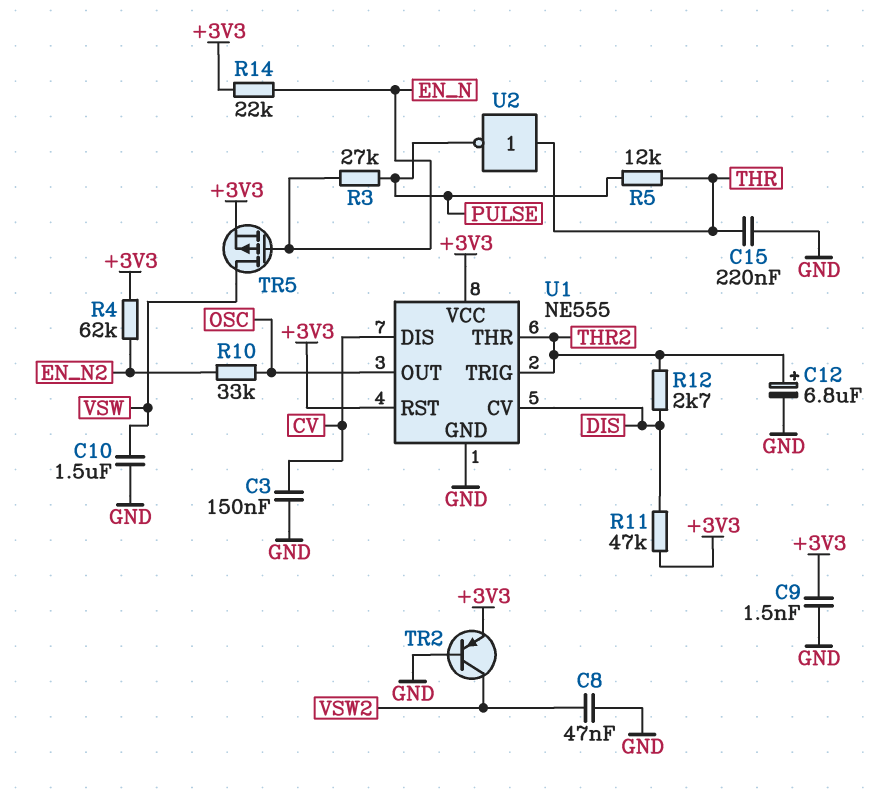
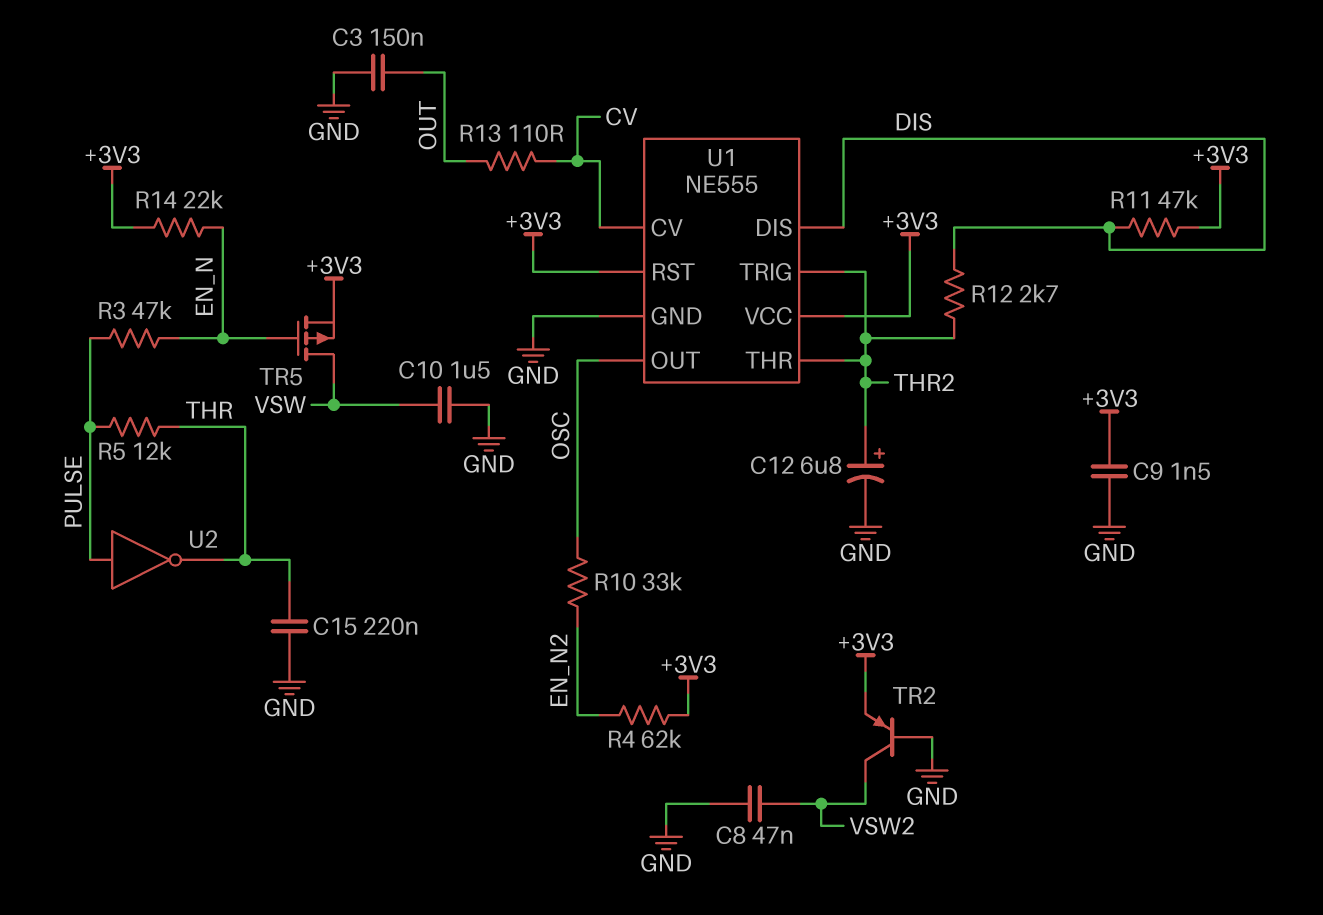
C3: 150nF (CV, GND) -> 150nF (GND, OUT)
R3: 27k (EN_N, PULSE) -> 47k (EN_N, PULSE)
R13: none -> 110 (CV, OUT)
U1 pin CV: DIS -> CV
U1 pin DIS: CV -> DIS
U2: NOT (in THR, out PULSE) -> NOT (in PULSE, out THR)

